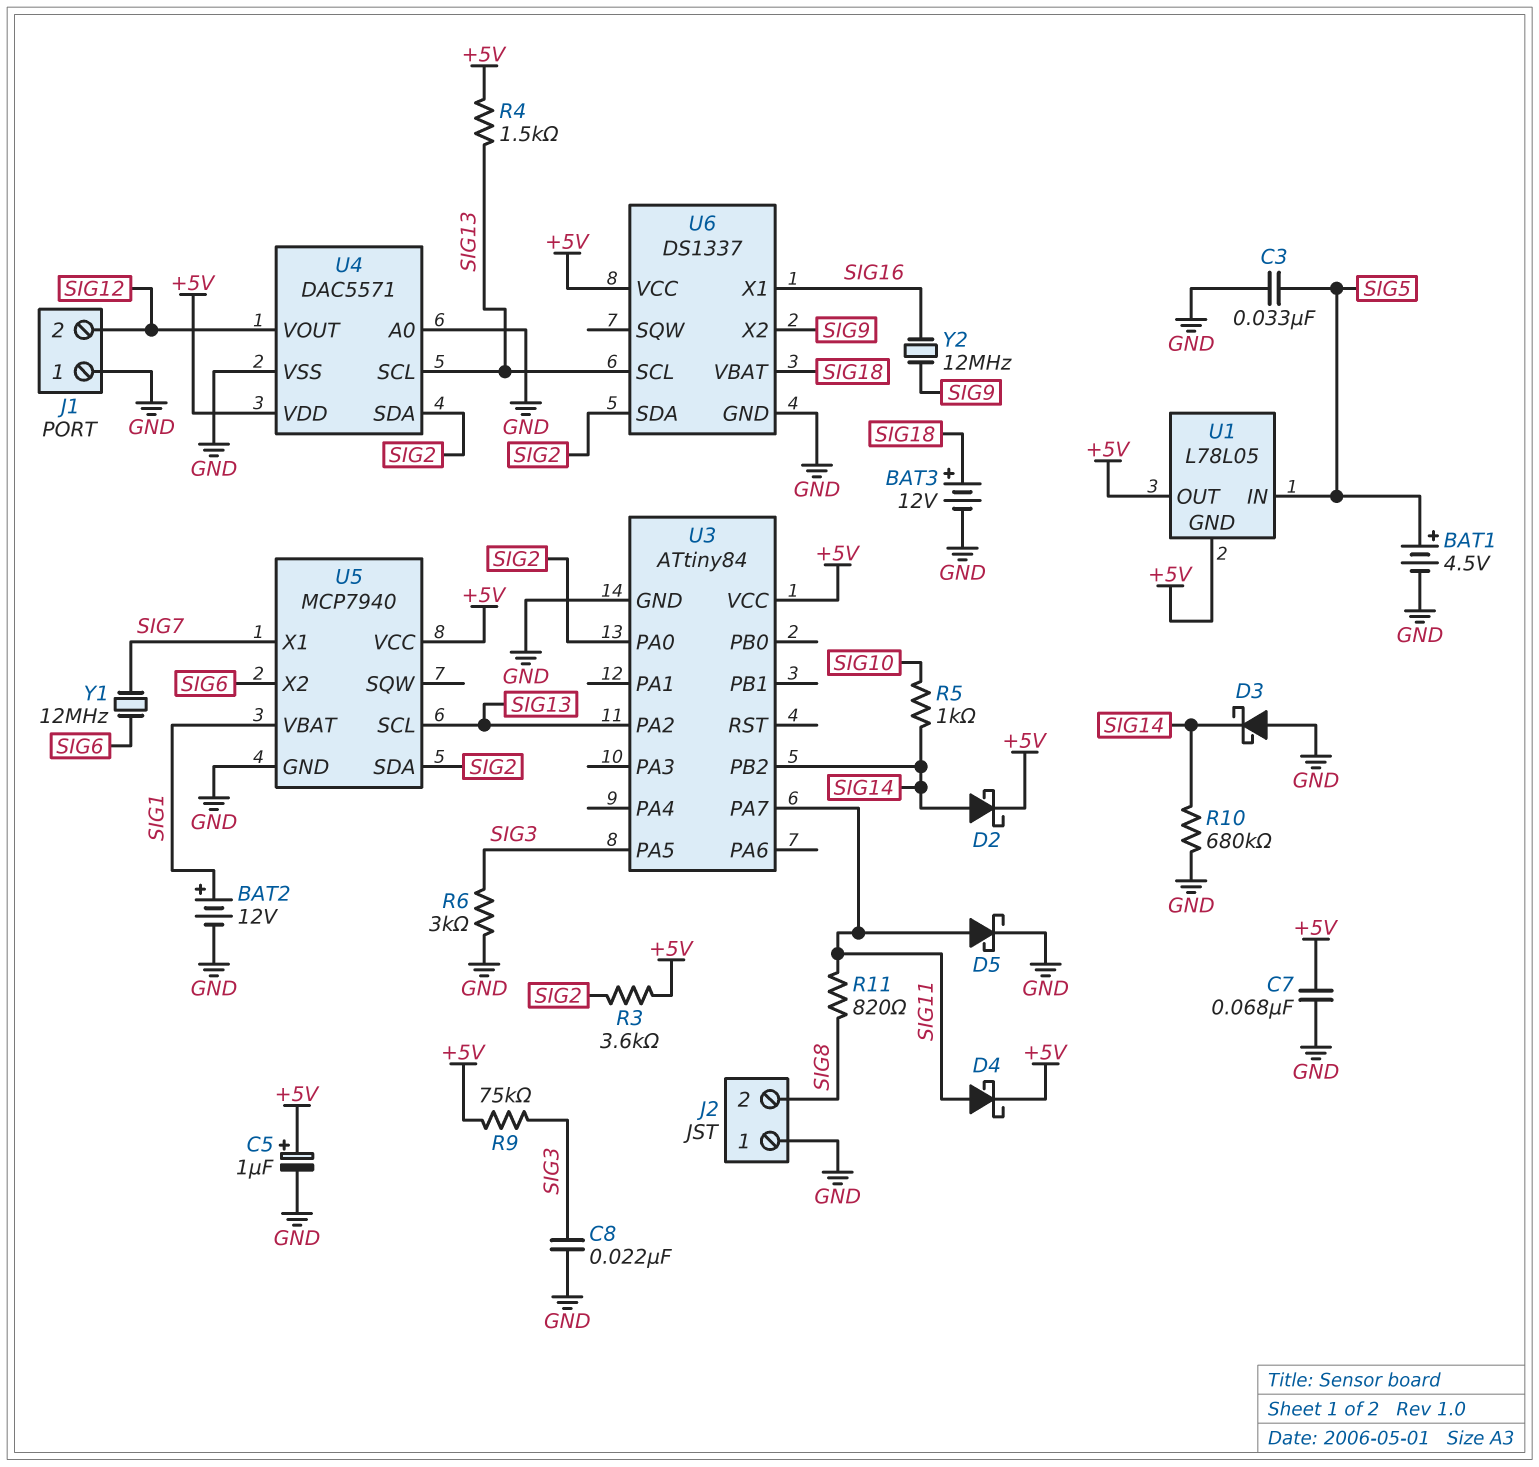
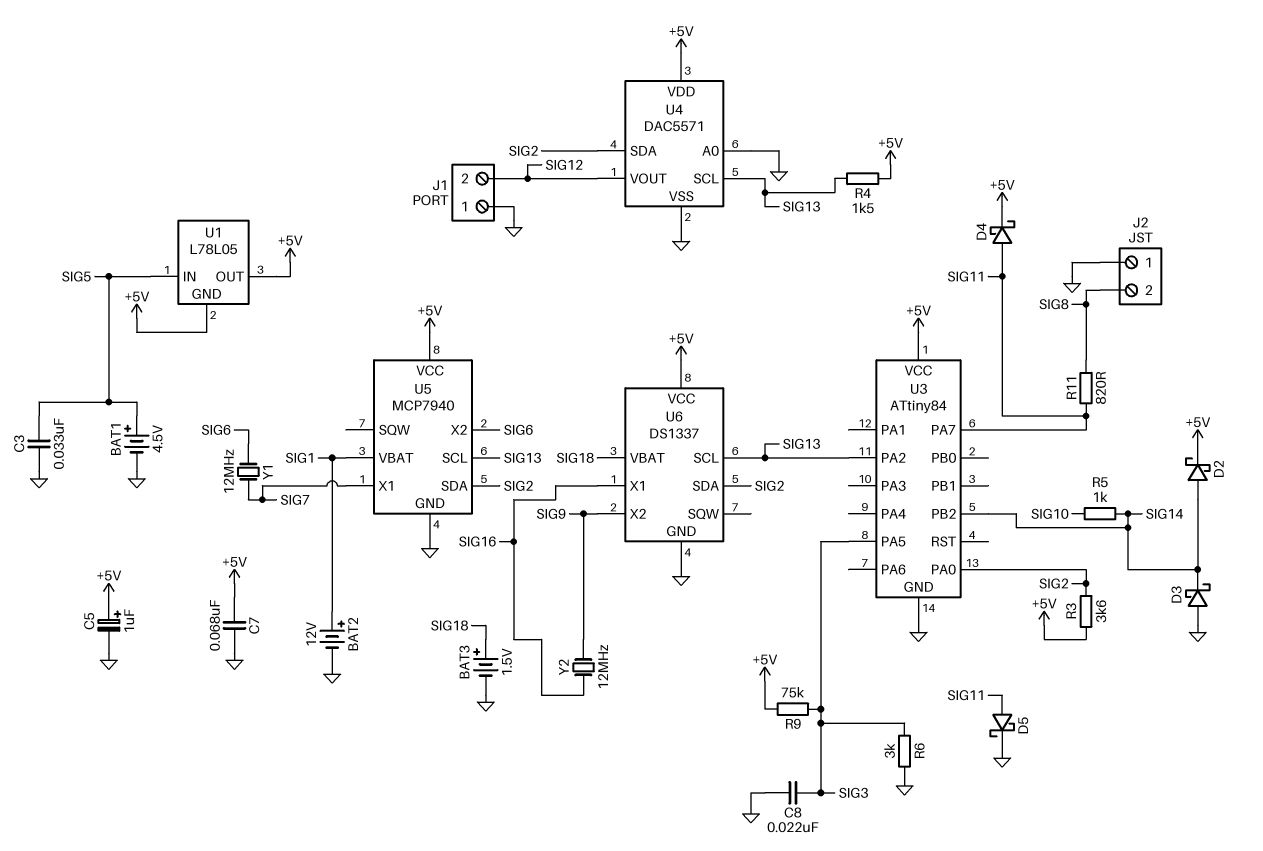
BAT3: 12V (plus SIG18, minus GND) -> 1.5V (plus SIG18, minus GND)
R10: 680k (GND, SIG14) -> none

